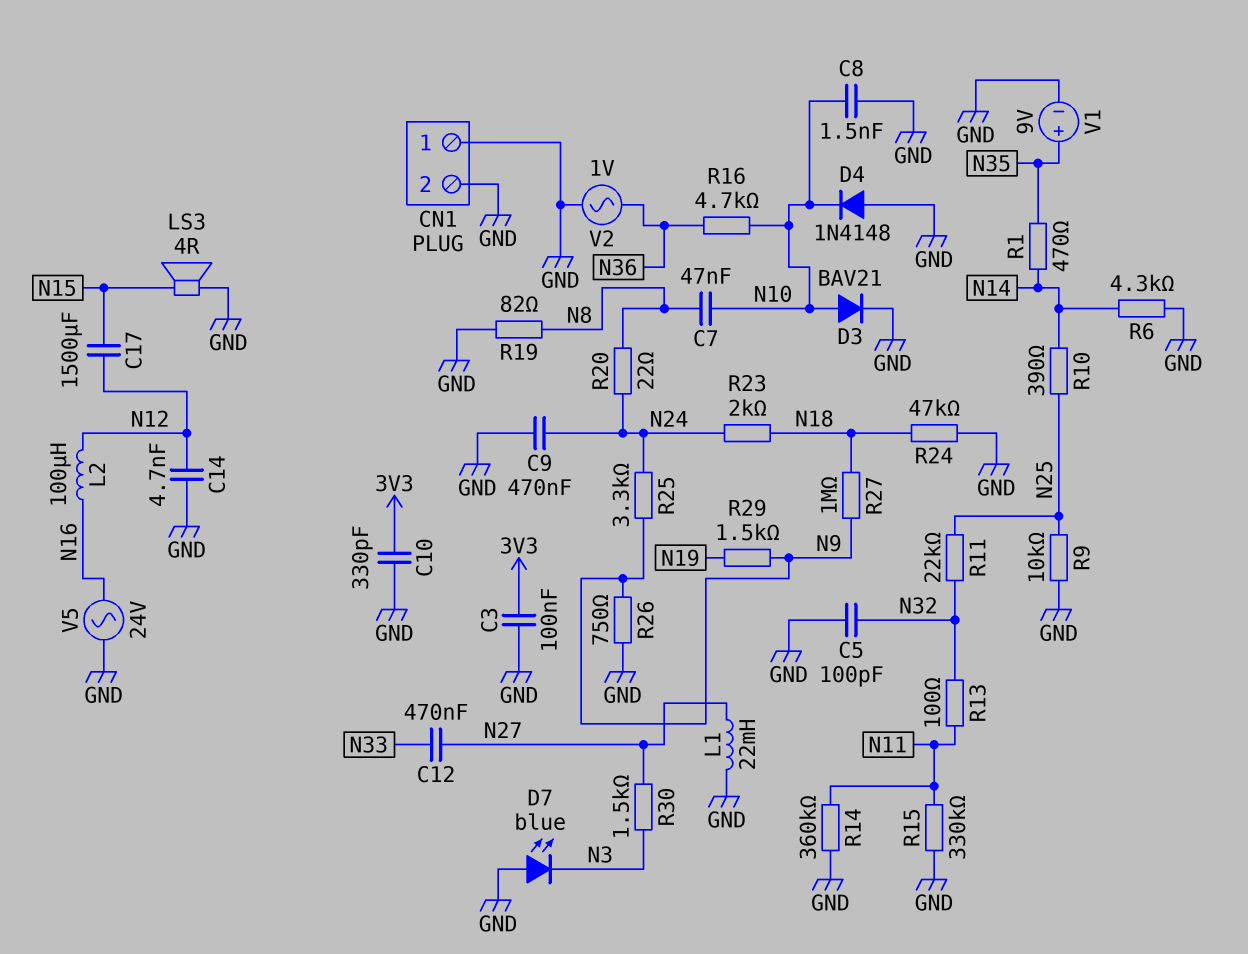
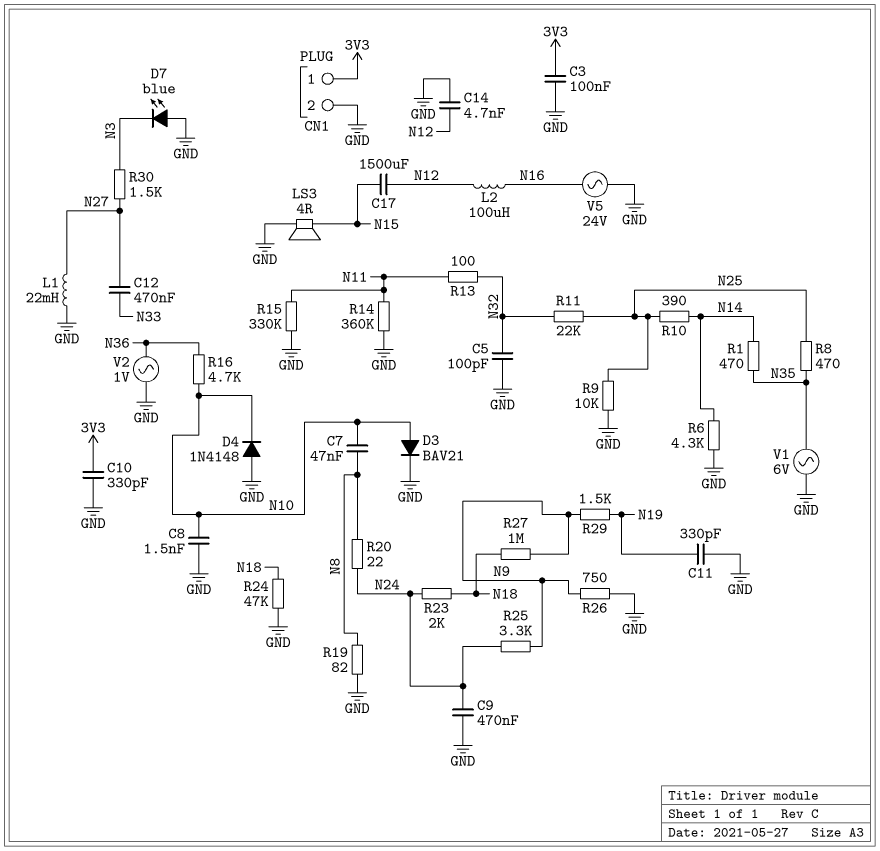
C11: none -> 330pF (GND, N19)
CN1 pin 1: GND -> 3V3
R8: none -> 470 (N25, N35)
V1: 9V (plus N35, minus GND) -> AC 6V (GND, N35)

